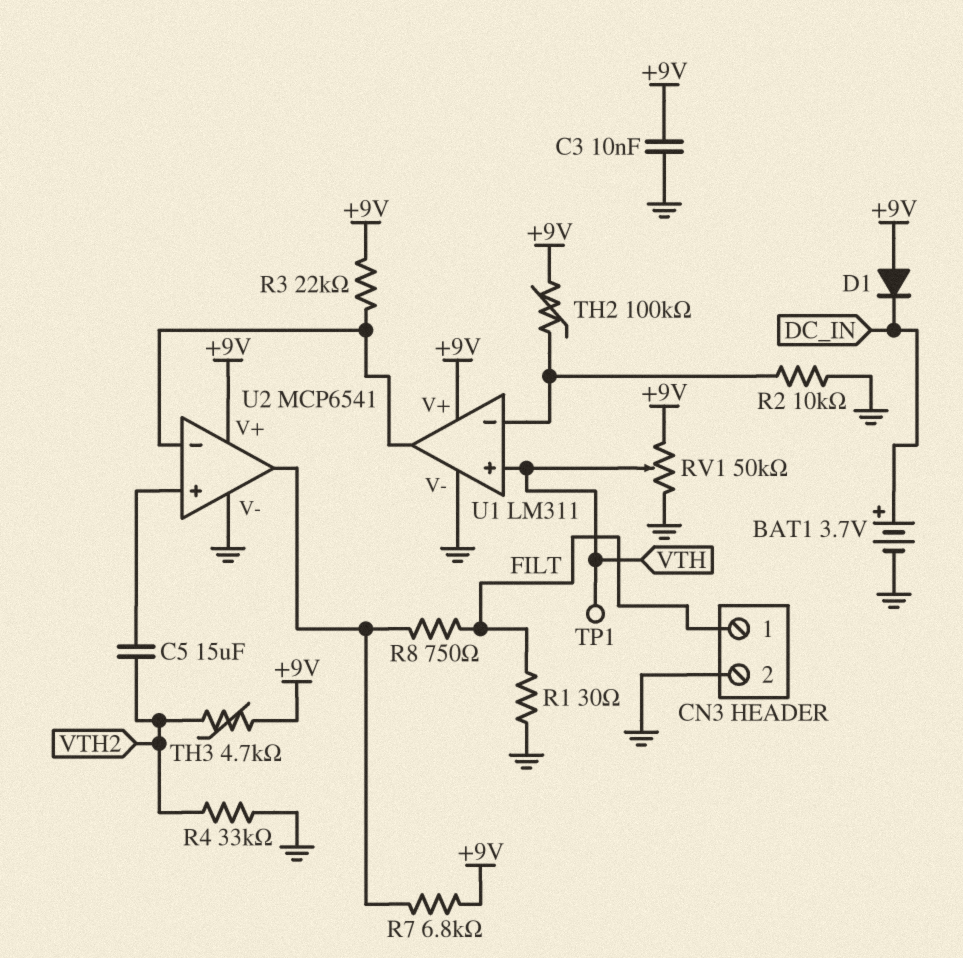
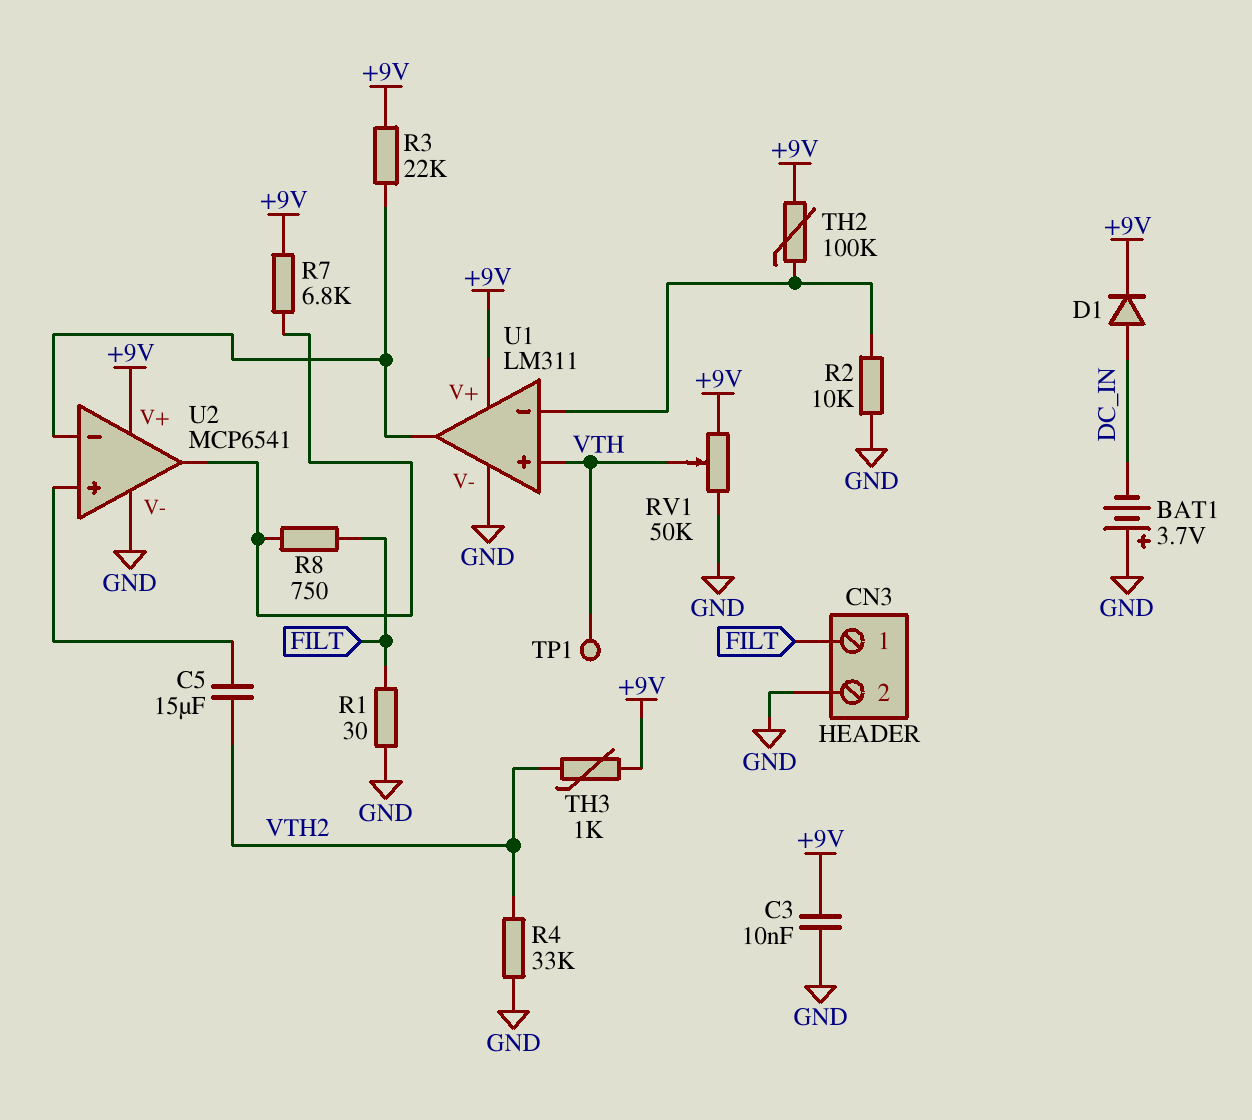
BAT1: 3.7V (plus DC_IN, minus GND) -> 3.7V (plus GND, minus DC_IN)
D1: diode (A +9V, K DC_IN) -> diode (A DC_IN, K +9V)
TH3: 4.7k (+9V, VTH2) -> 1k (+9V, VTH2)

